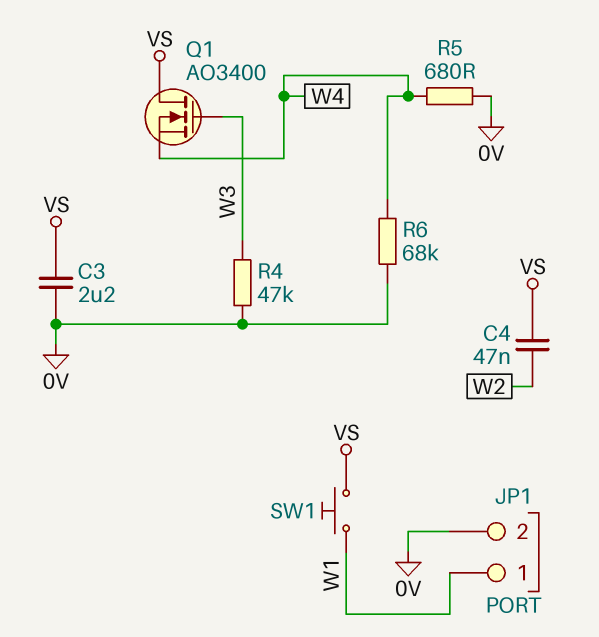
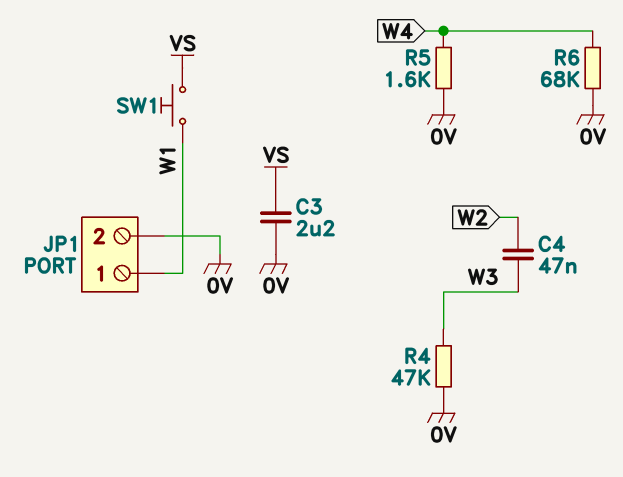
C4: 47nF (VS, W2) -> 47nF (W2, W3)
Q1: NMOS AO3400 (G W3, D VS, S W4) -> none
R5: 680 (0V, W4) -> 1.6k (0V, W4)

